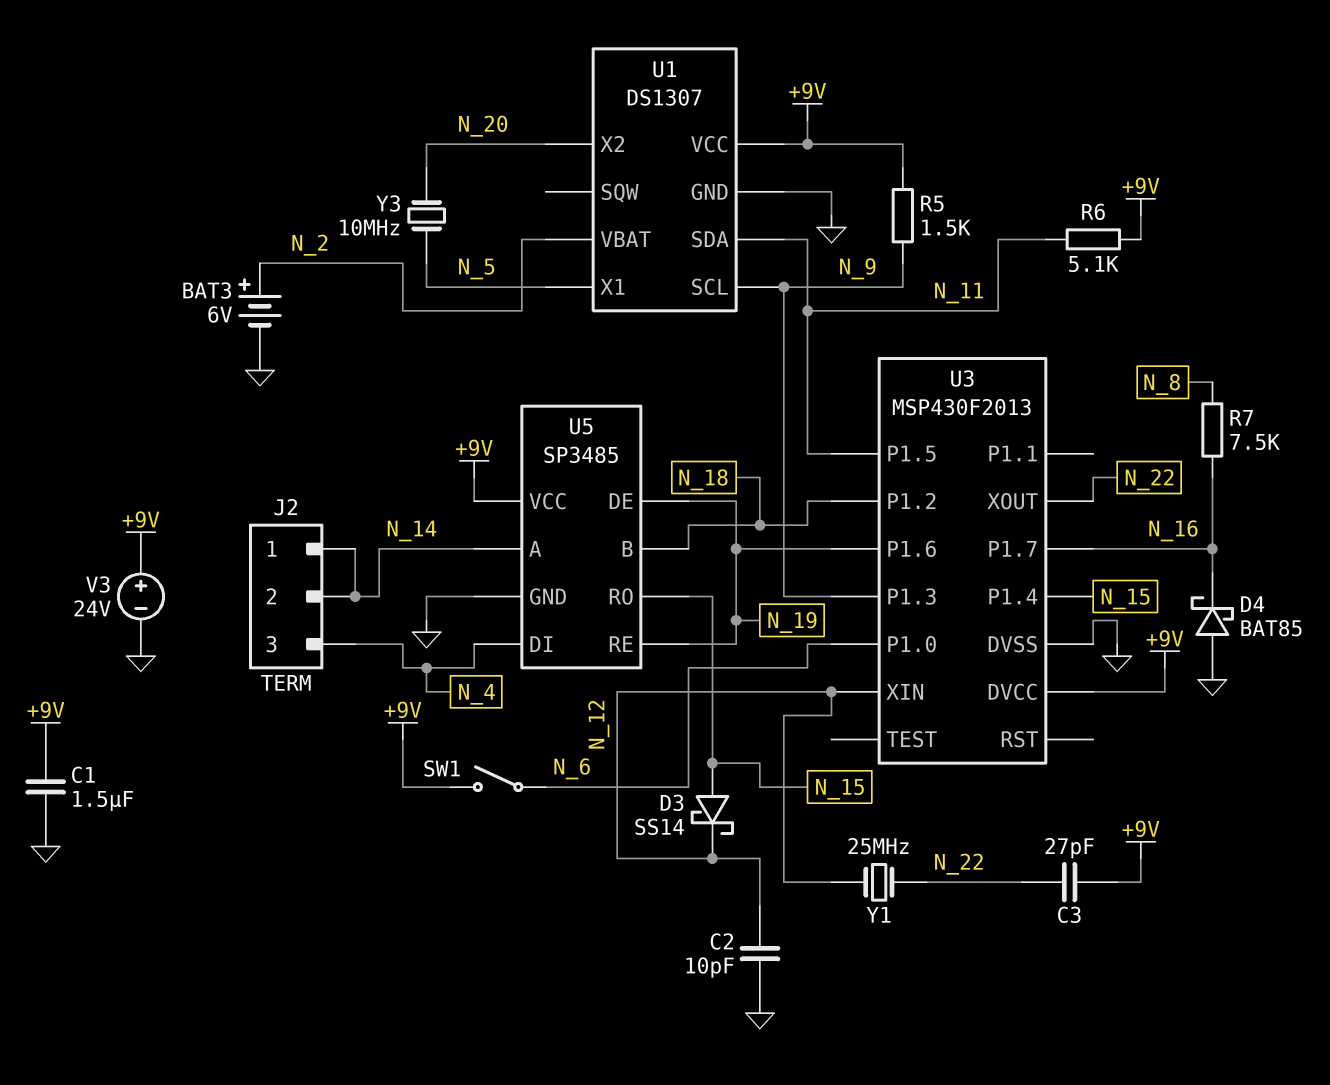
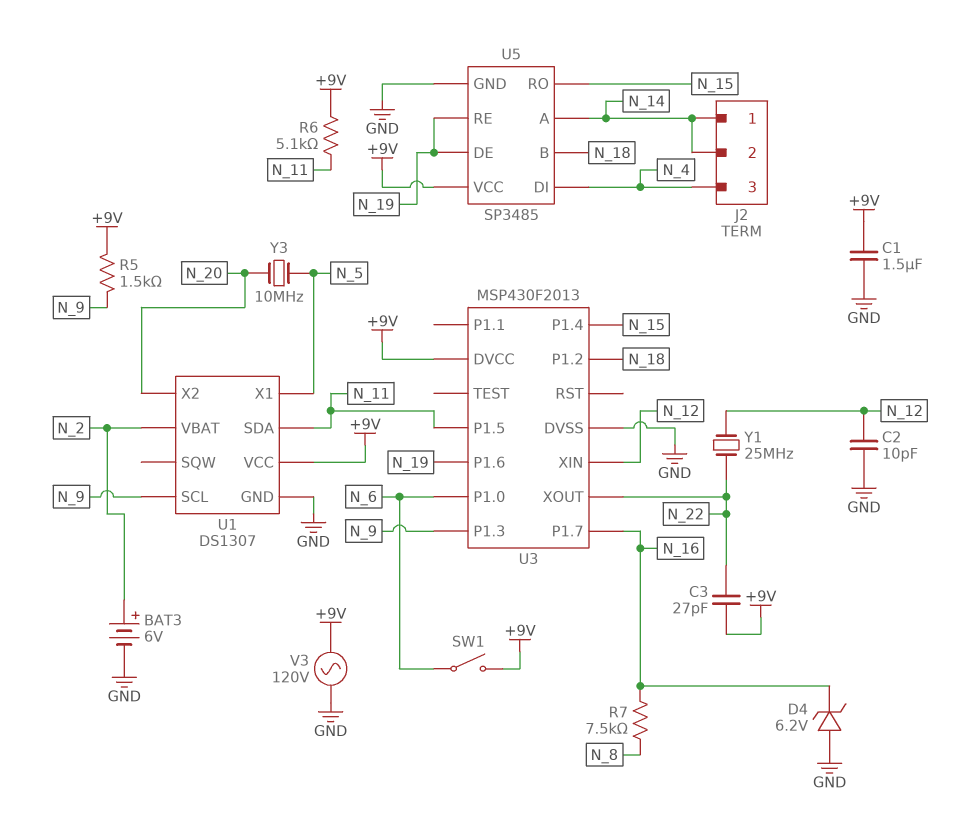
D3: schottky SS14 (A N_15, K N_12) -> none
D4: schottky BAT85 (A GND, K N_16) -> zener 6.2V (A GND, K N_16)
V3: 24V (plus +9V, minus GND) -> AC 120V (+9V, GND)

